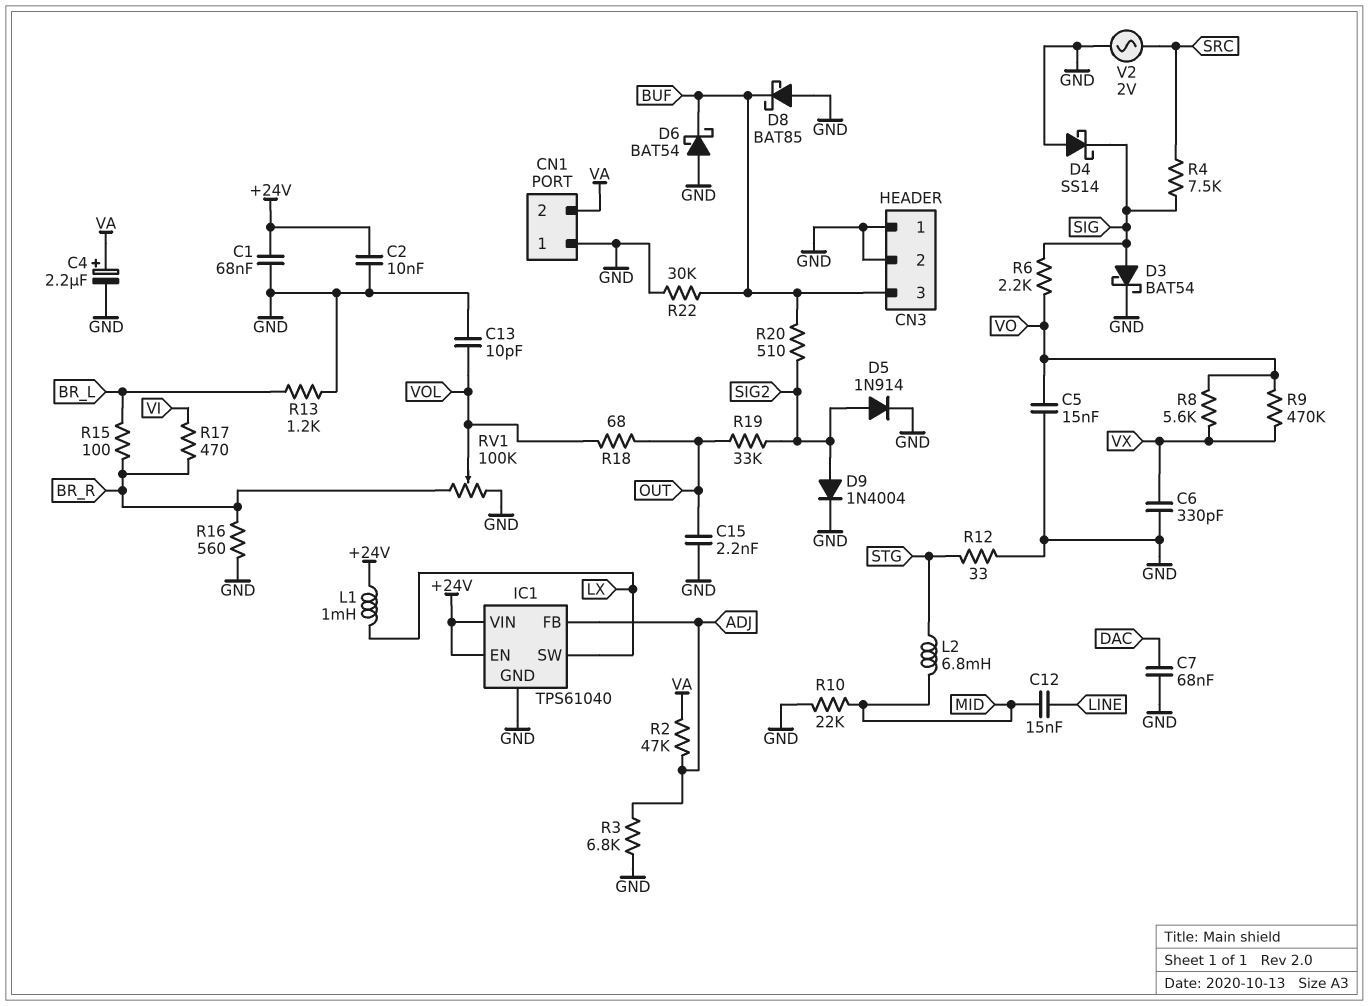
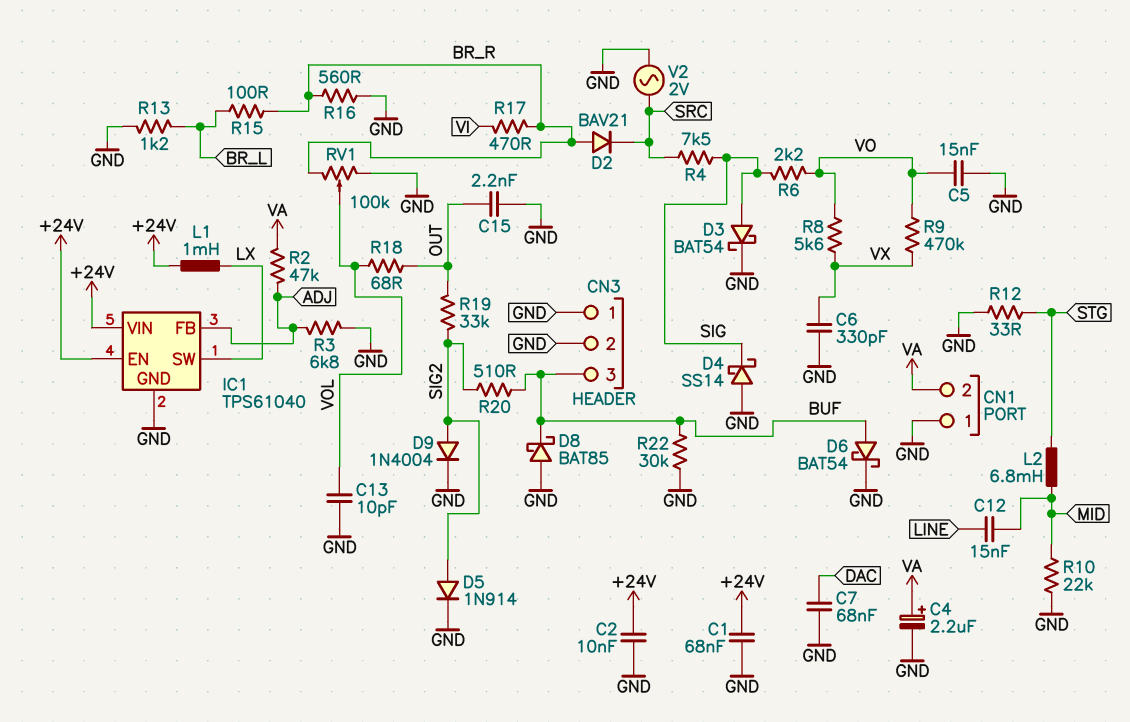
D2: none -> diode BAV21 (A BR_R, K SRC)
D6: schottky BAT54 (A GND, K BUF) -> schottky BAT54 (A BUF, K GND)

